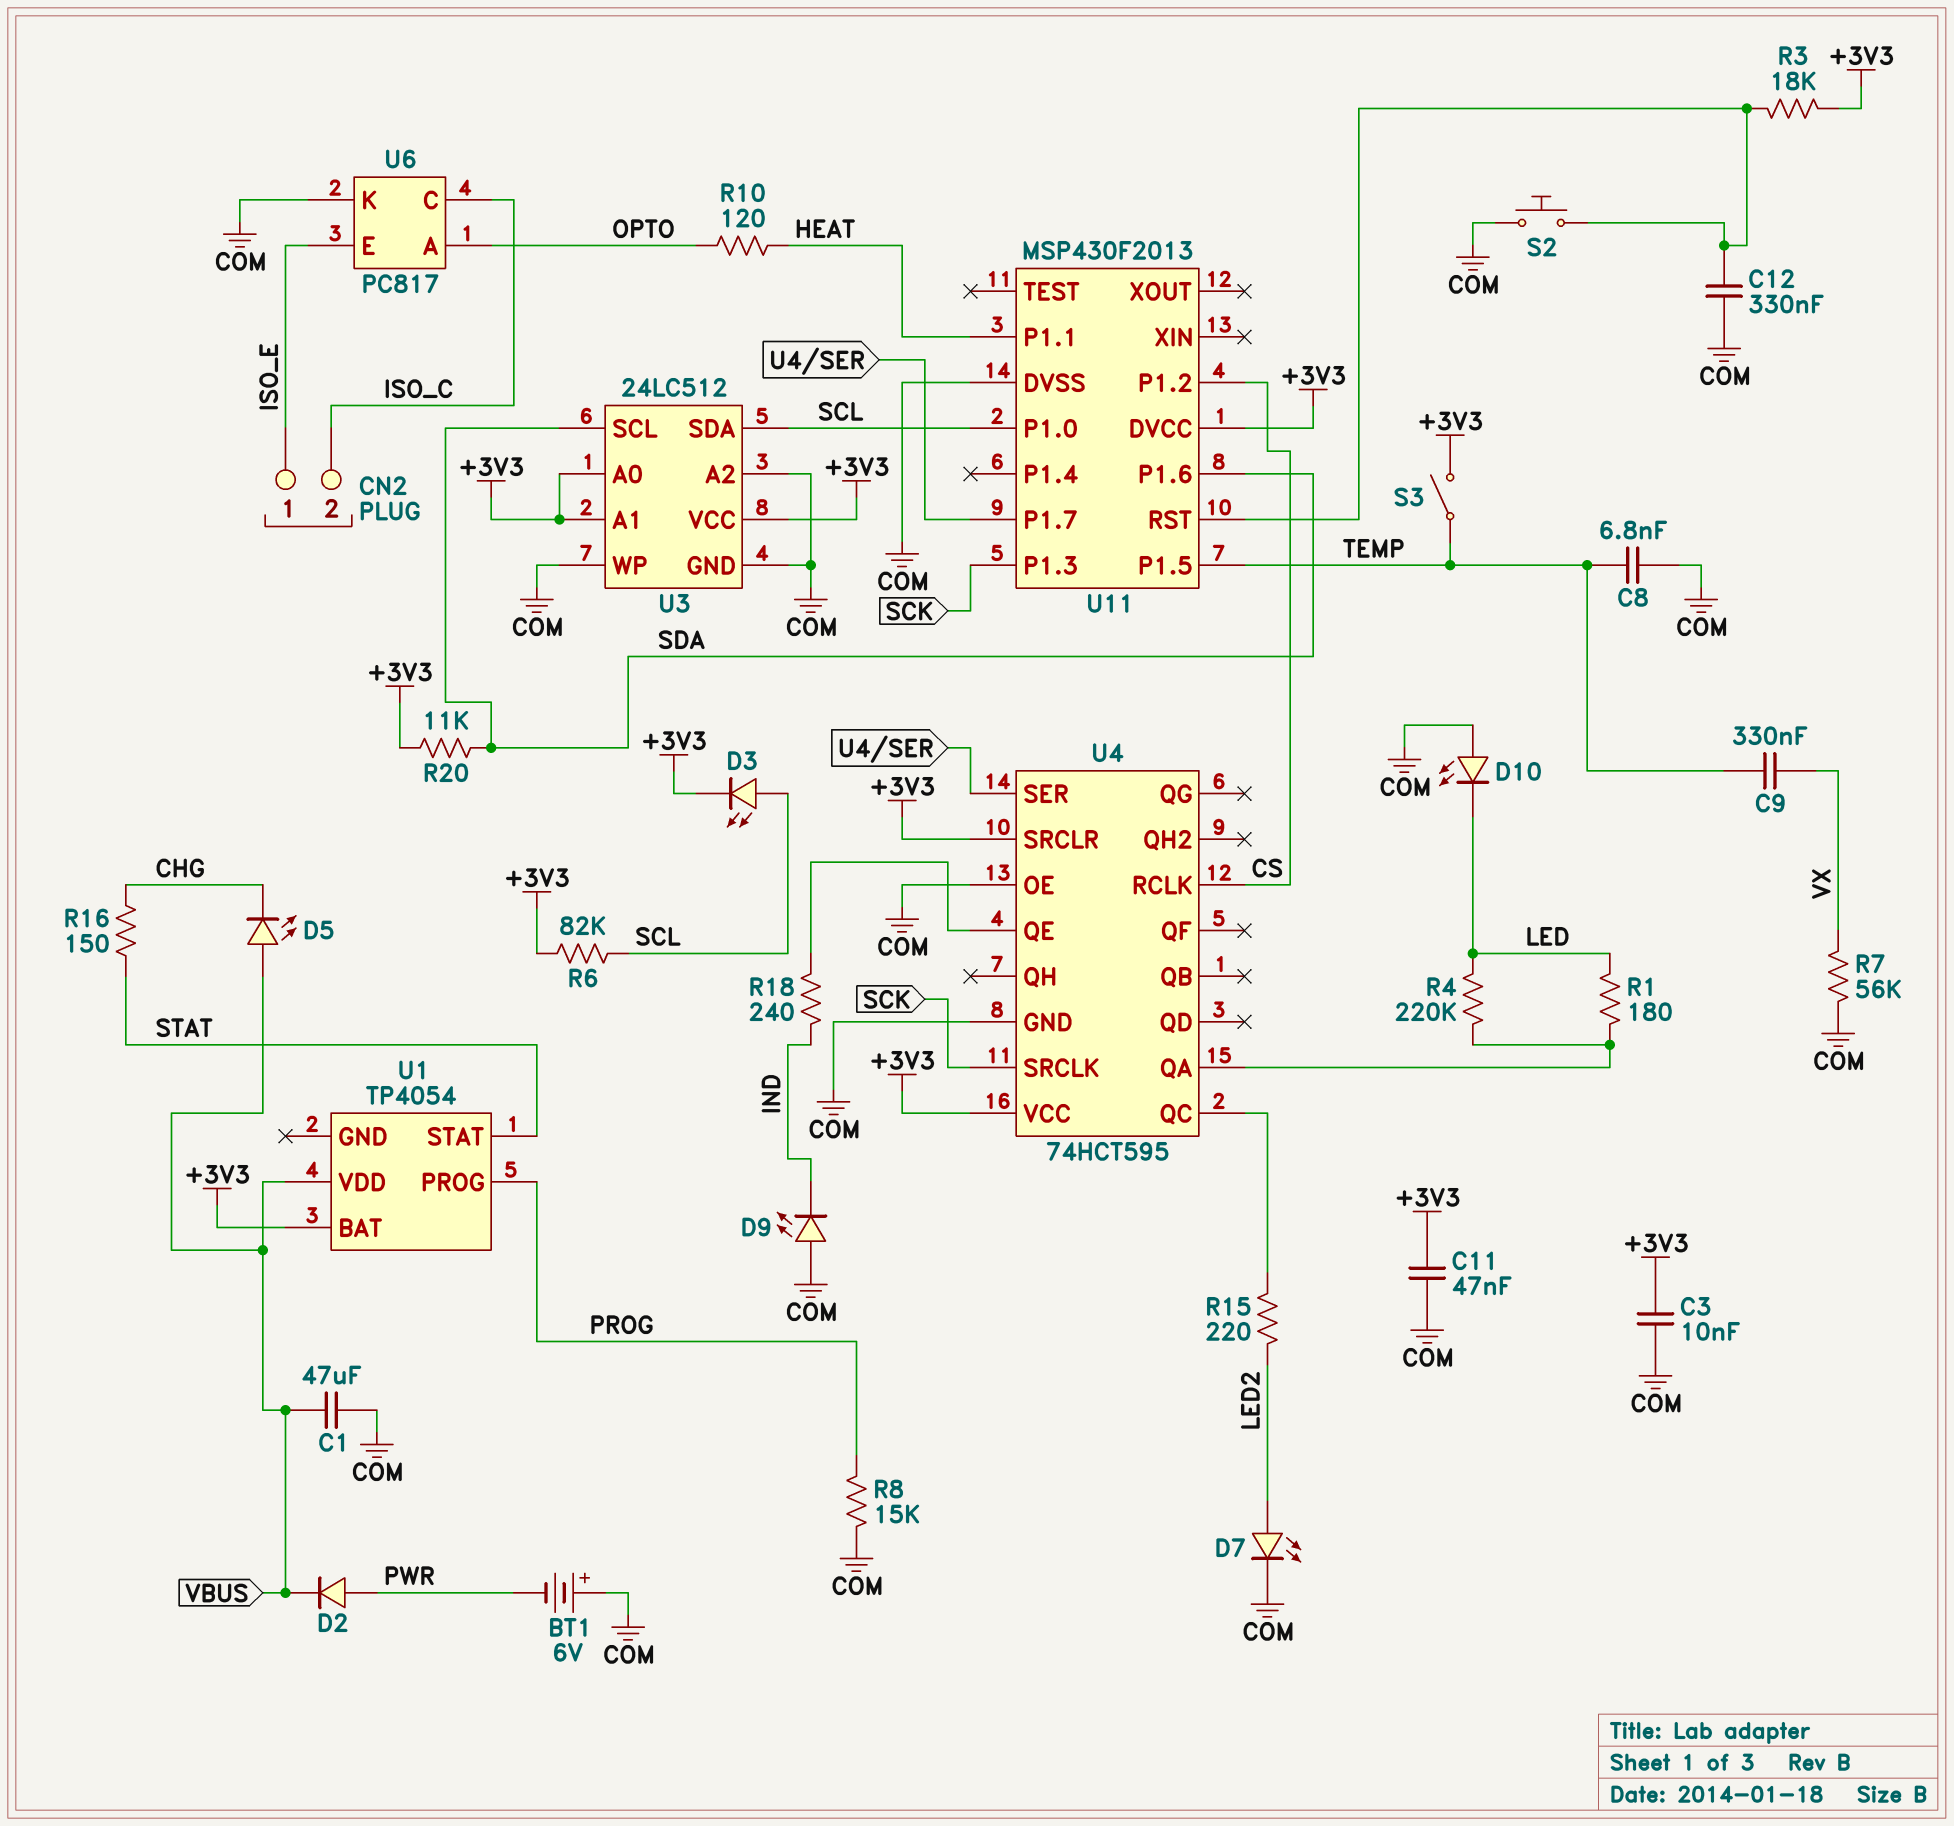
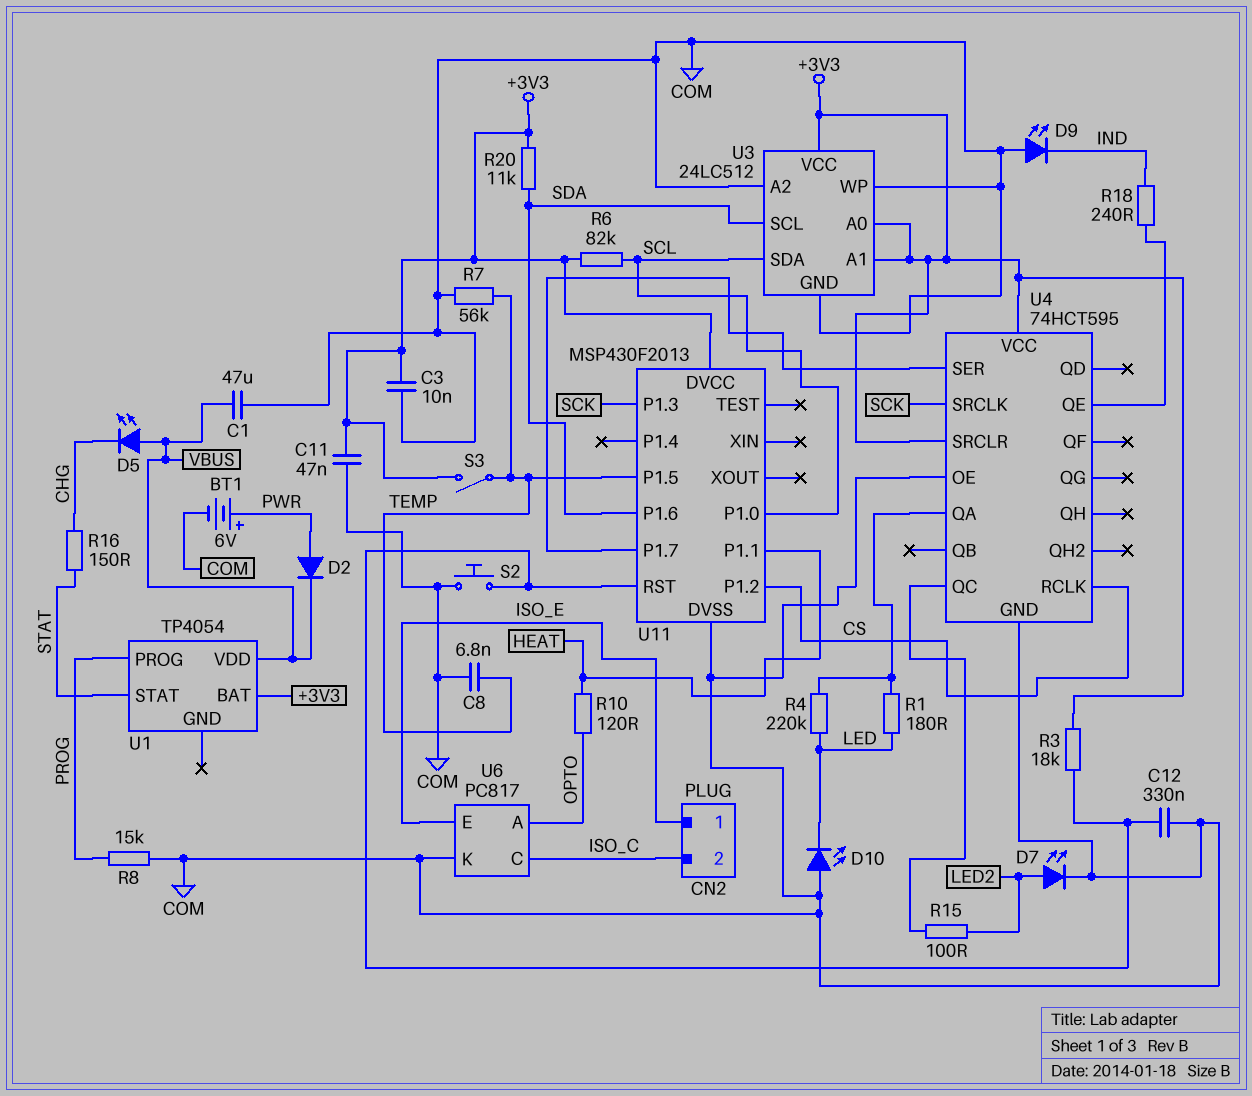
BT1: 6V (plus COM, minus PWR) -> 6V (plus PWR, minus COM)
C9: 330nF (TEMP, VX) -> none
D3: LED (A SCL, K +3V3) -> none
R7: 56k (COM, VX) -> 56k (COM, TEMP)
R15: 220 (LED2, U4/QC) -> 100 (LED2, U4/QC)

